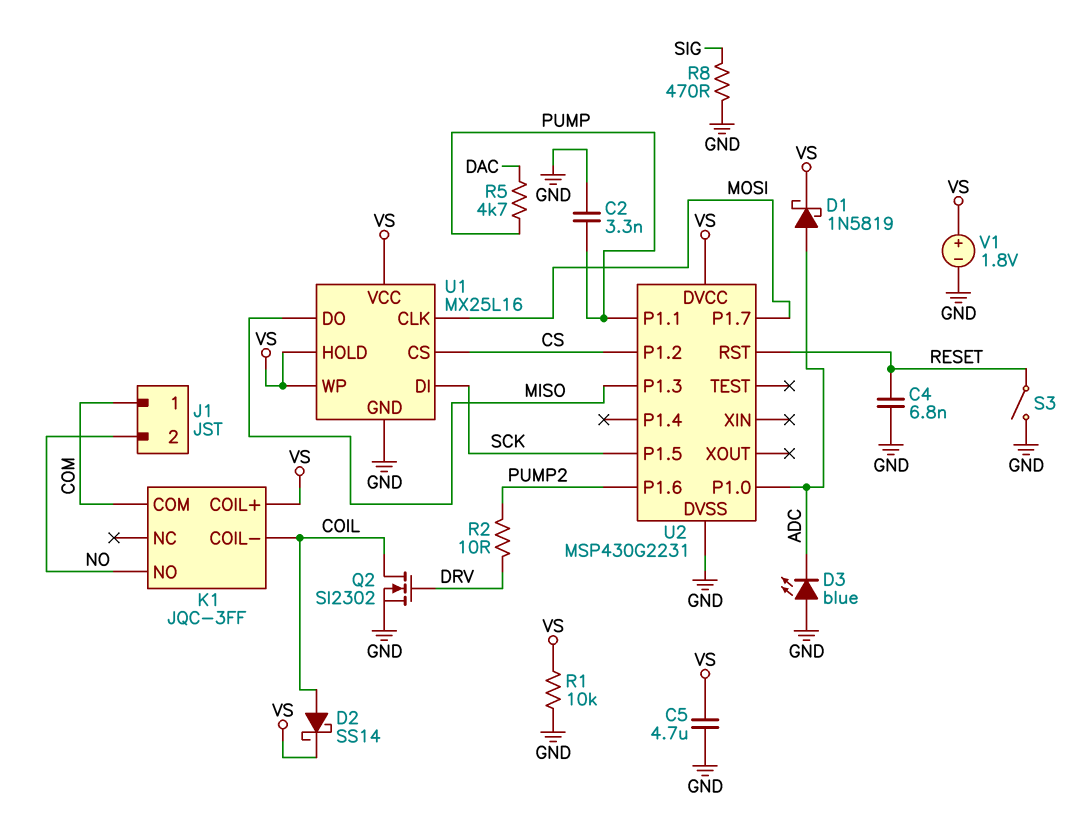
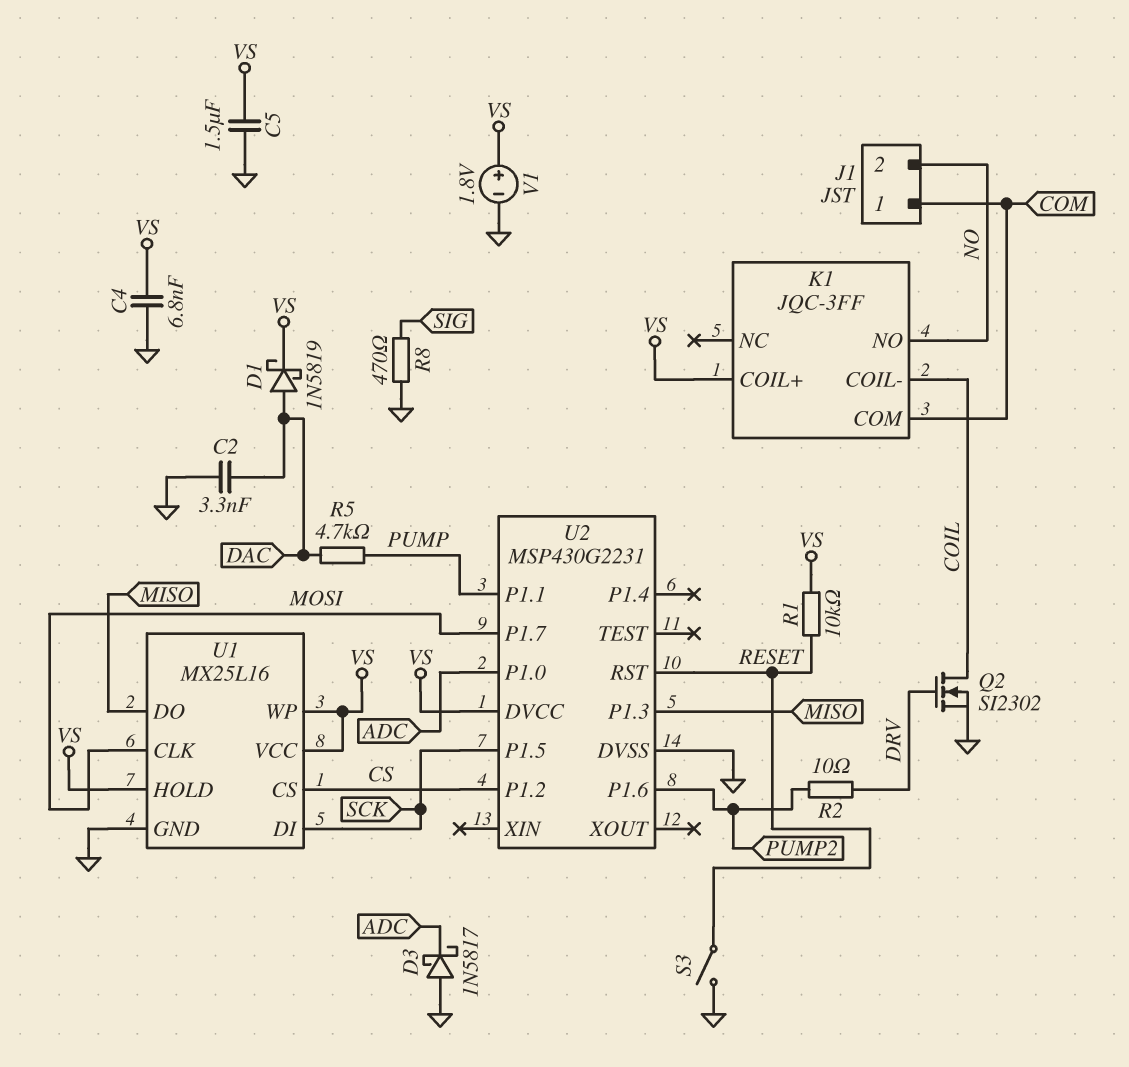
C2: 3.3nF (GND, PUMP) -> 3.3nF (DAC, GND)
C4: 6.8nF (GND, RESET) -> 6.8nF (GND, VS)
C5: 4.7uF (GND, VS) -> 1.5uF (GND, VS)
D1: schottky 1N5819 (A ADC, K VS) -> schottky 1N5819 (A DAC, K VS)
D2: schottky SS14 (A COIL, K VS) -> none
D3: LED blue (A GND, K ADC) -> schottky 1N5817 (A GND, K ADC)
R1: 10k (GND, VS) -> 10k (RESET, VS)

